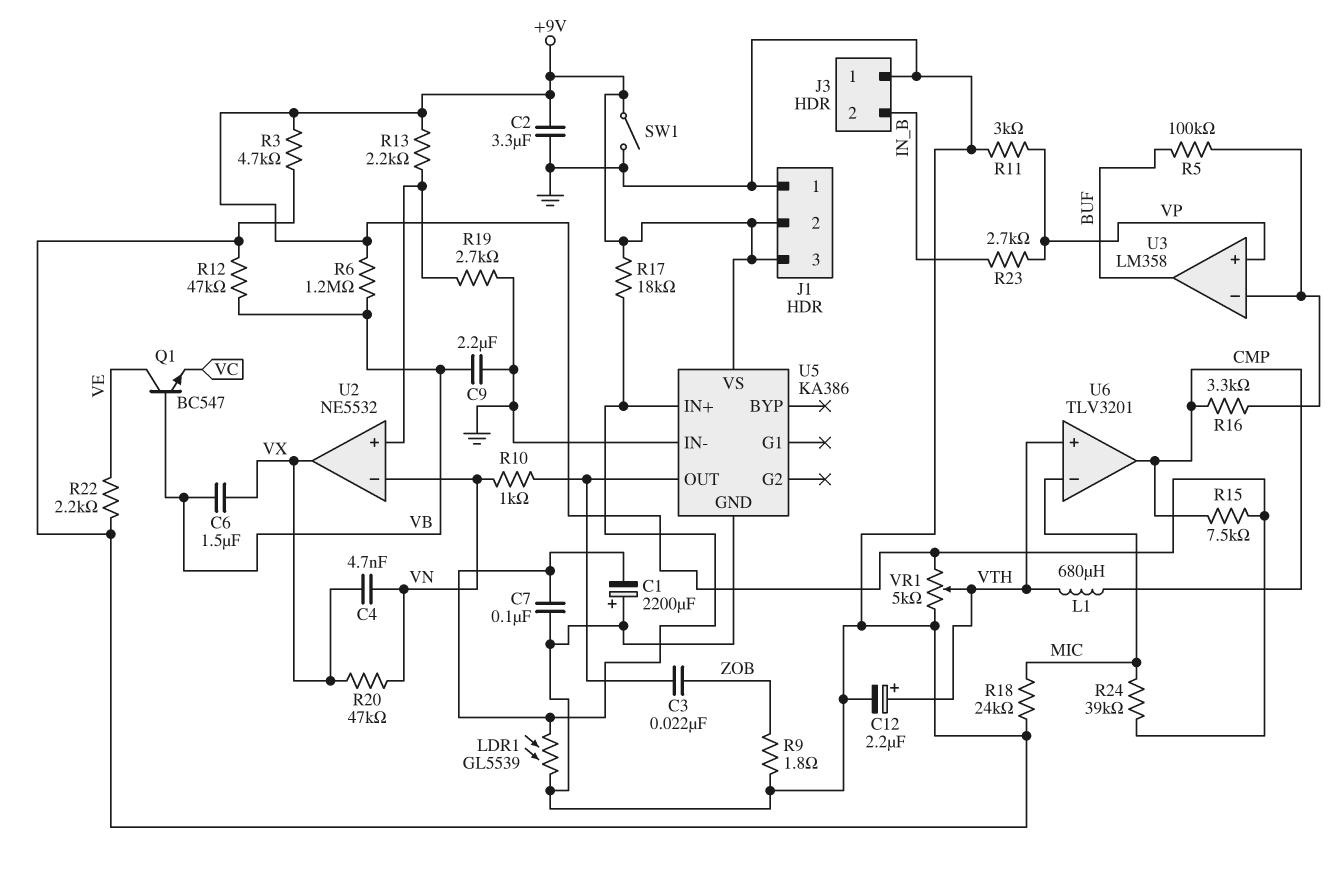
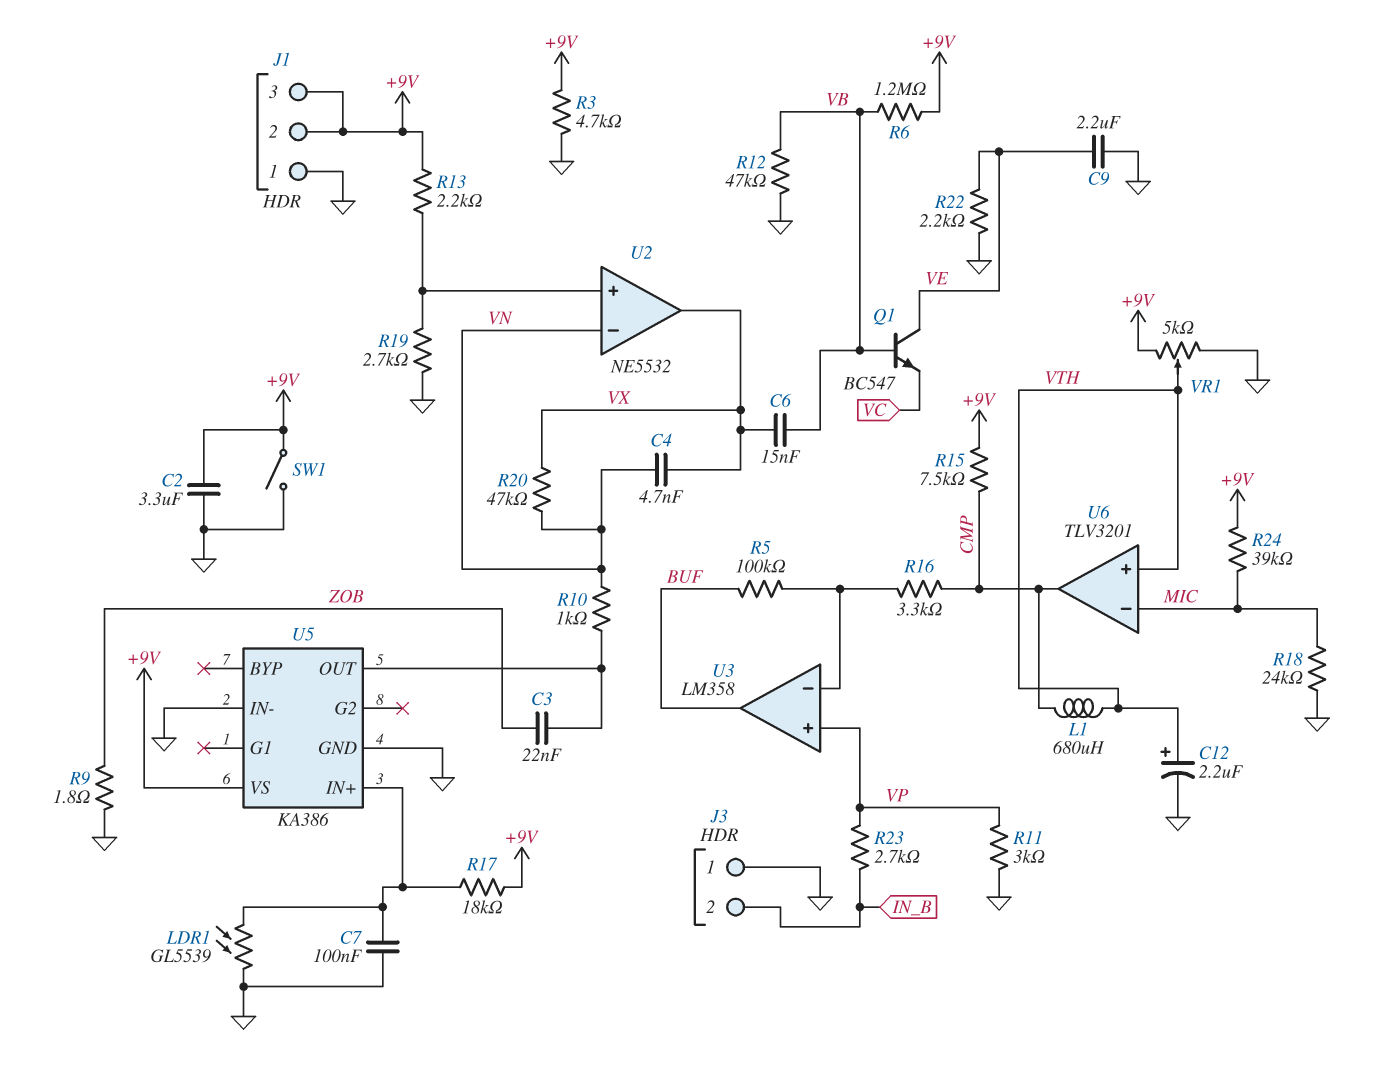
C1: 2200uF (plus GND, minus U5/IN+) -> none
C6: 1.5uF (VB, VX) -> 15nF (VB, VX)
C9: 2.2uF (GND, VB) -> 2.2uF (GND, VE)

